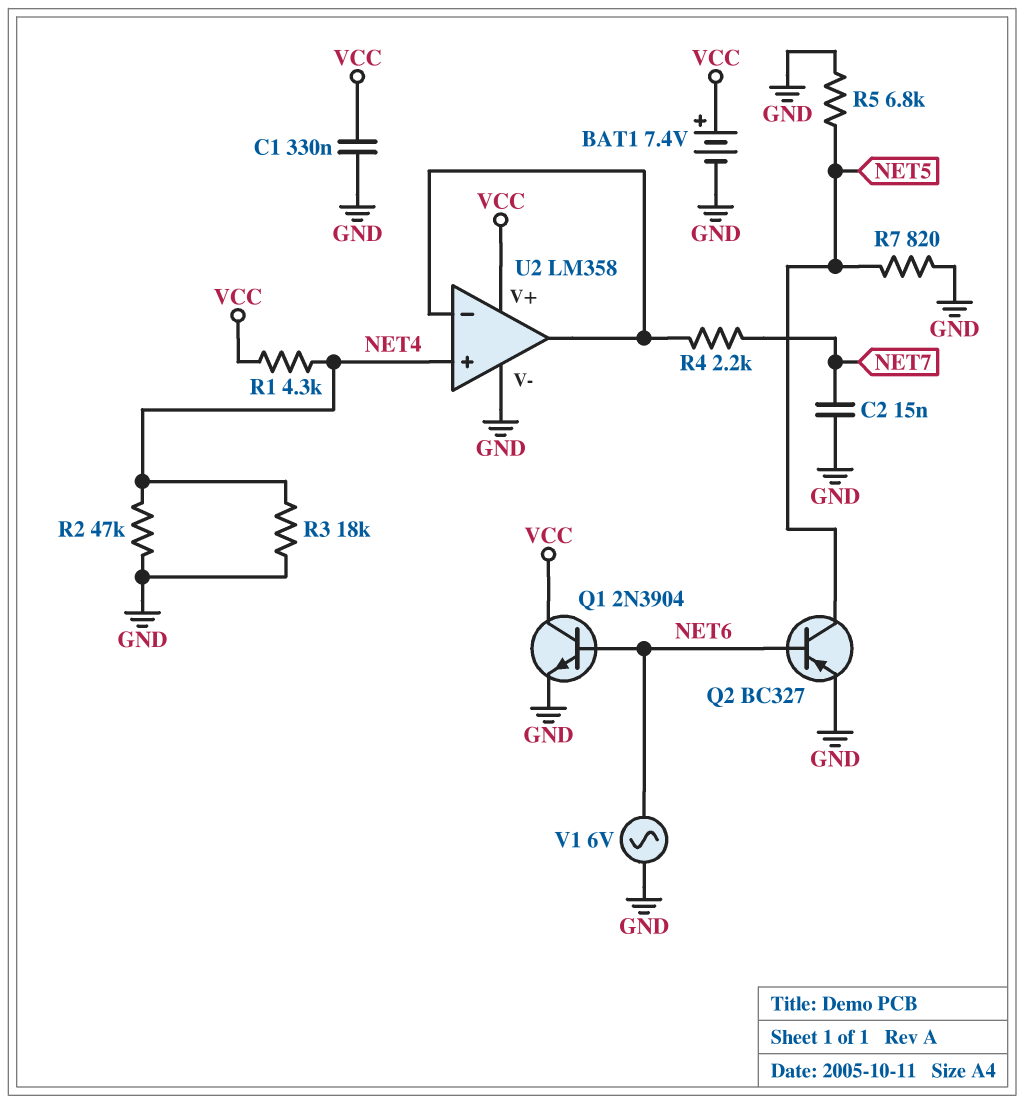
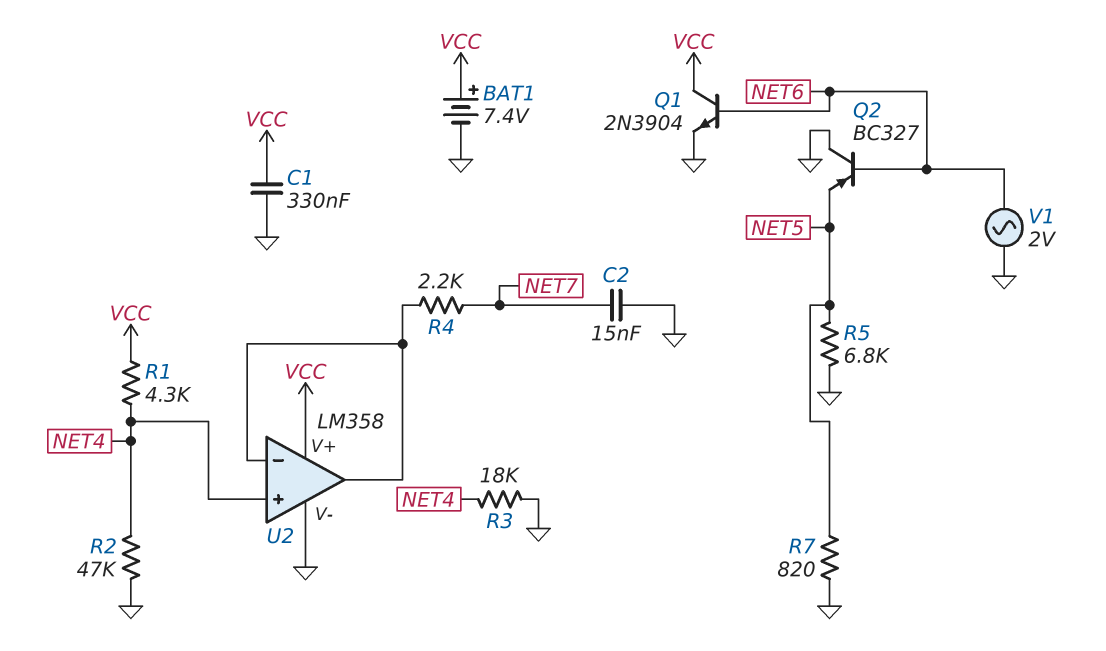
Q2: PNP BC327 (B NET6, C NET5, E GND) -> PNP BC327 (B NET6, C GND, E NET5)
V1: AC 6V (GND, NET6) -> AC 2V (GND, NET6)

